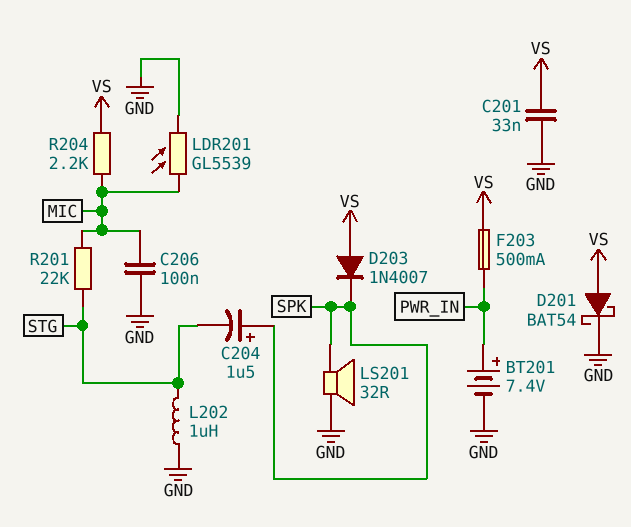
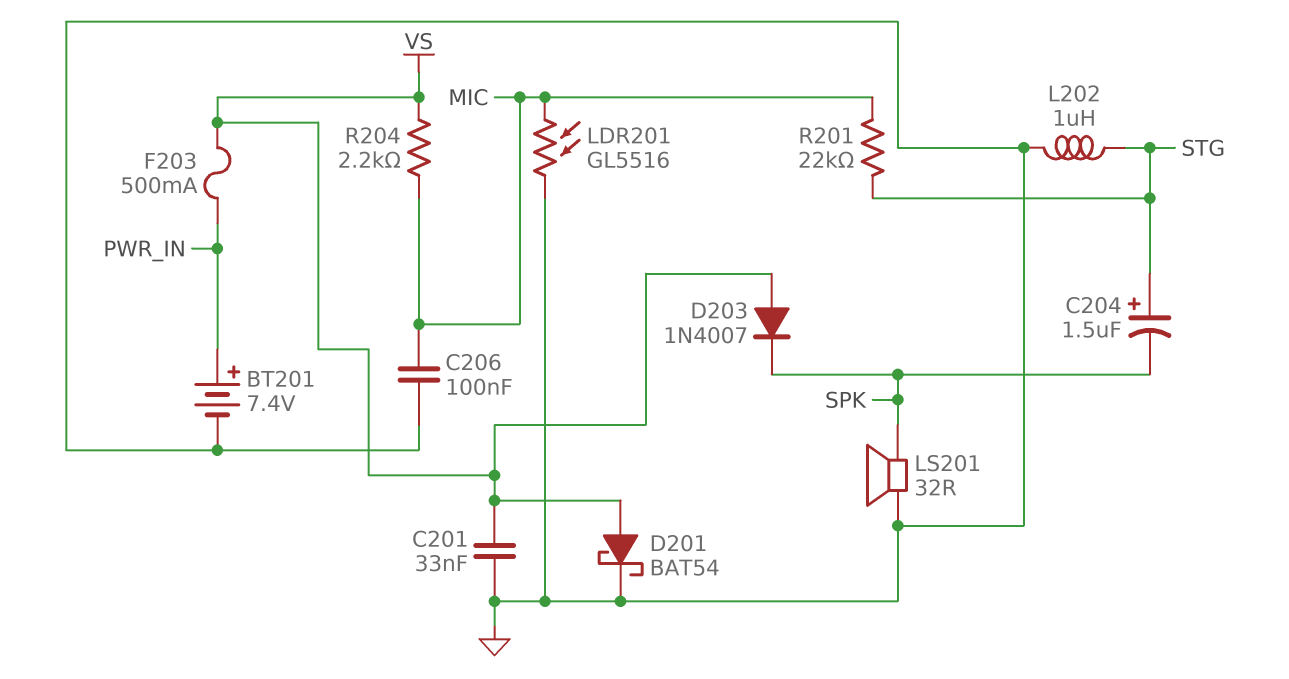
C204: 1.5uF (plus SPK, minus STG) -> 1.5uF (plus STG, minus SPK)
LDR201: GL5539 (GND, MIC) -> GL5516 (GND, MIC)

